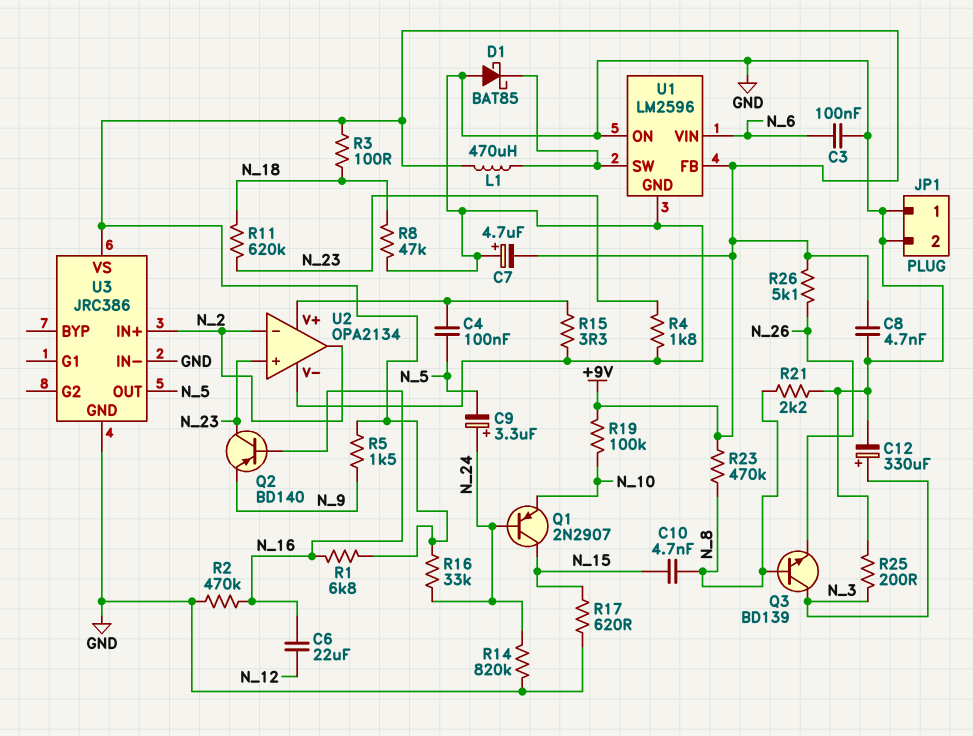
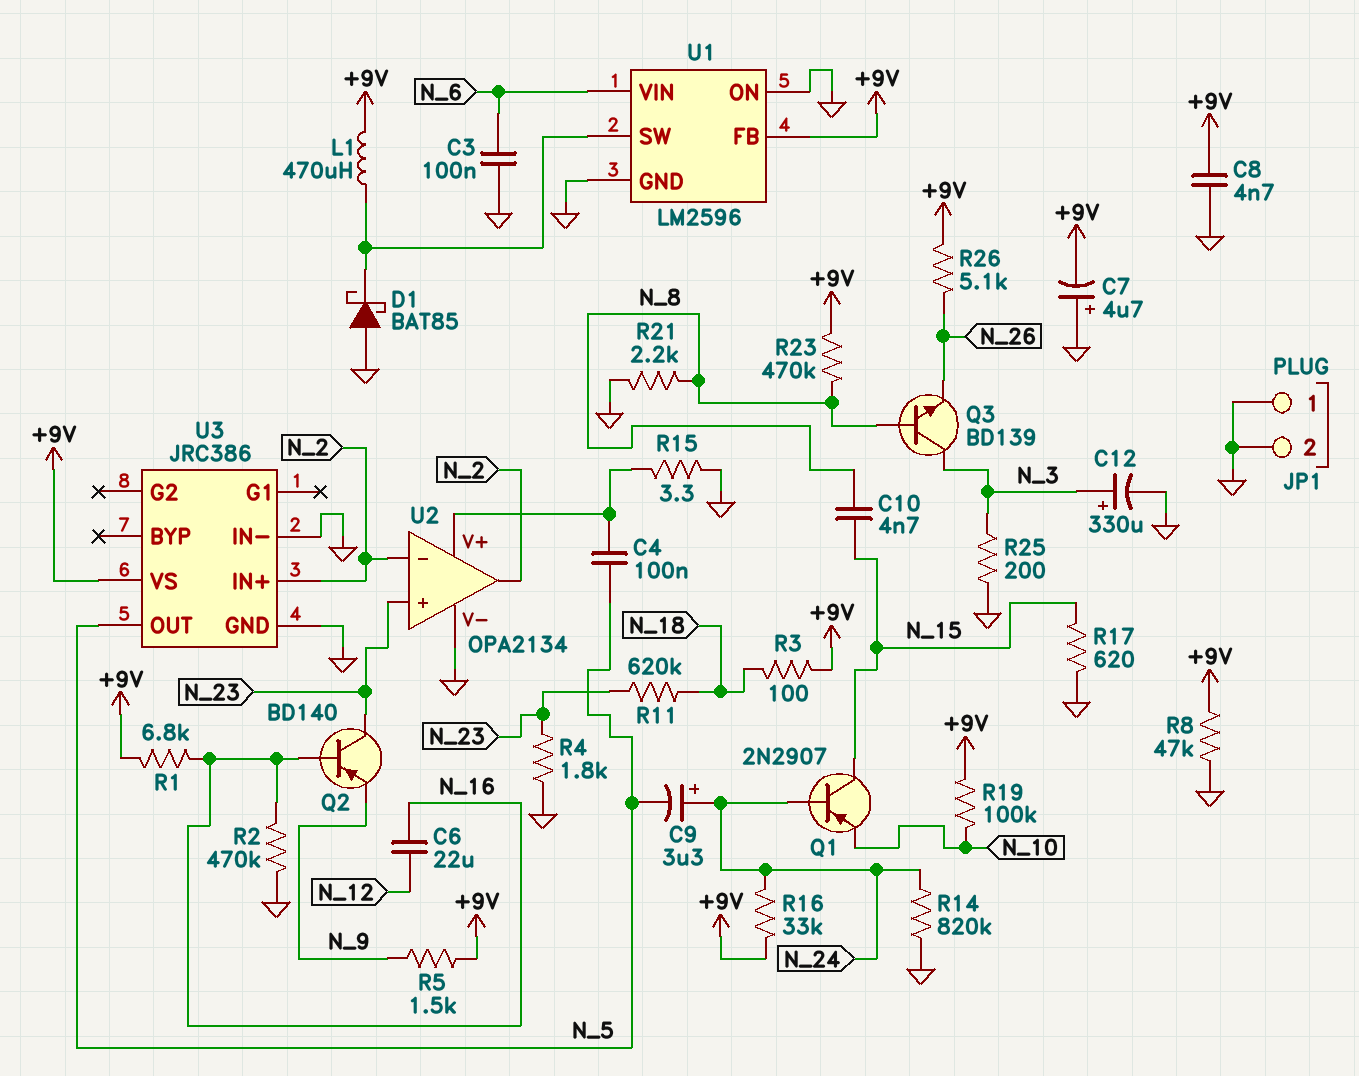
R8: 47k (GND, N_18) -> 47k (+9V, GND)

